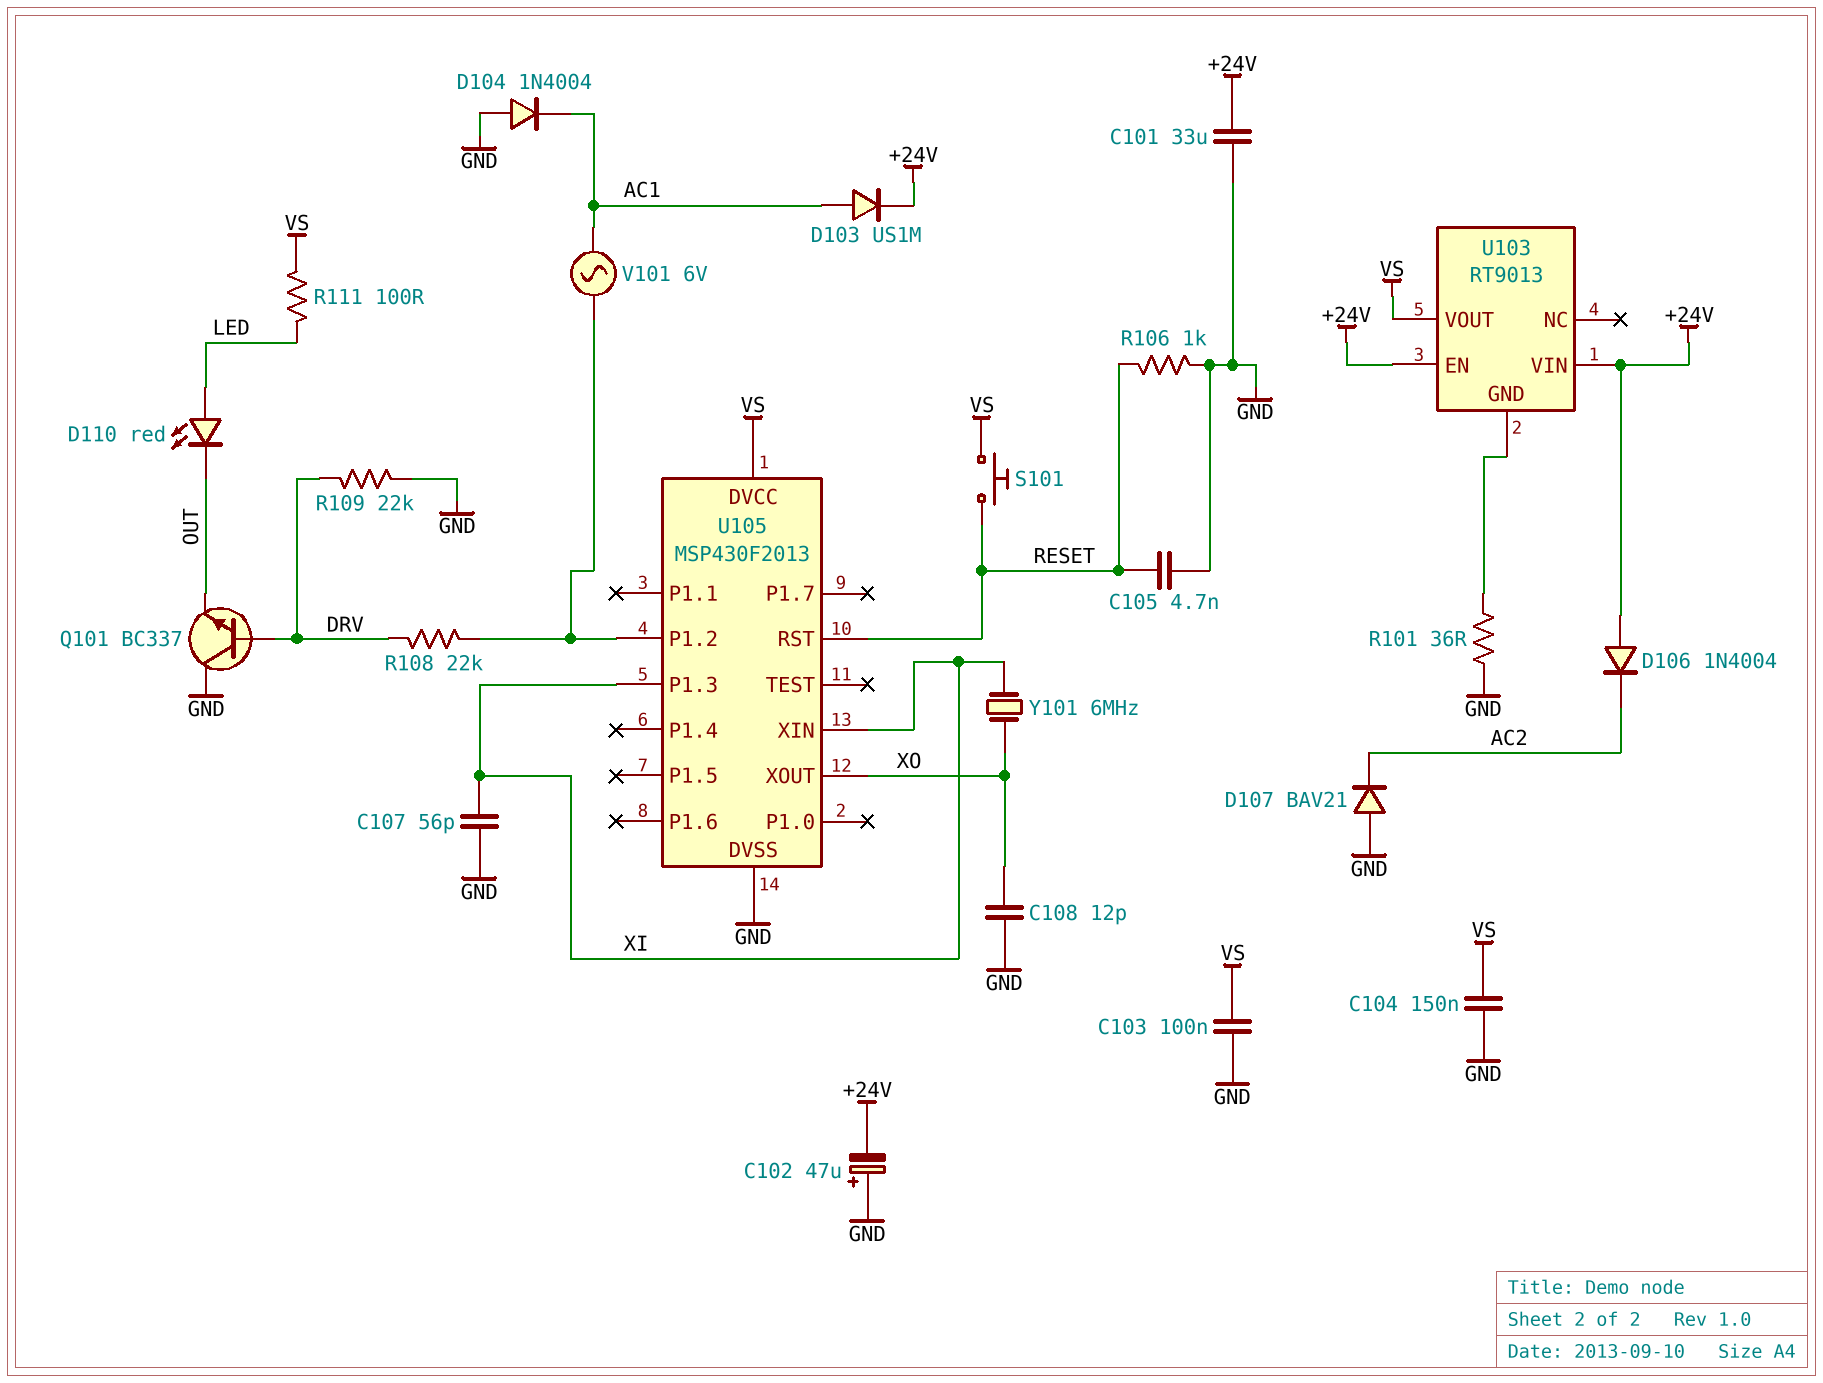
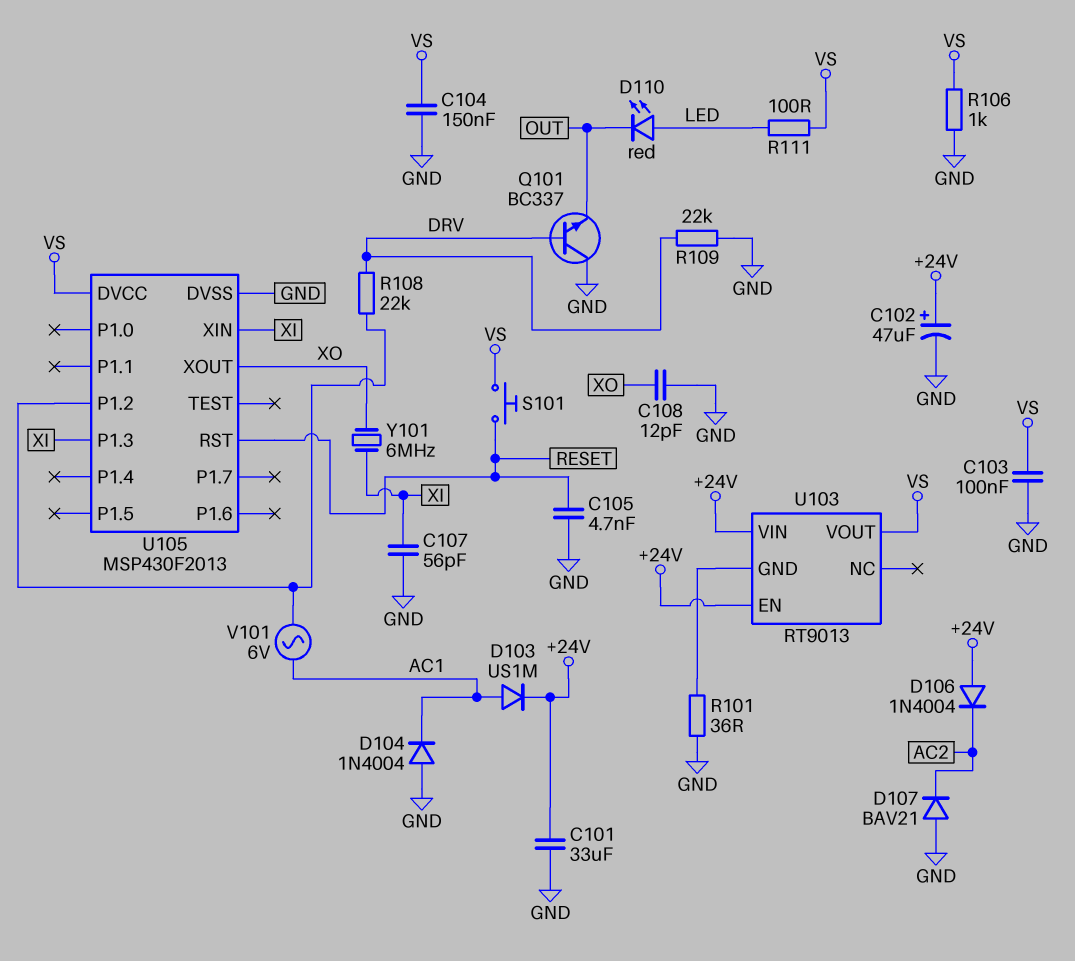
C102: 47uF (plus GND, minus +24V) -> 47uF (plus +24V, minus GND)
R106: 1k (GND, RESET) -> 1k (GND, VS)

